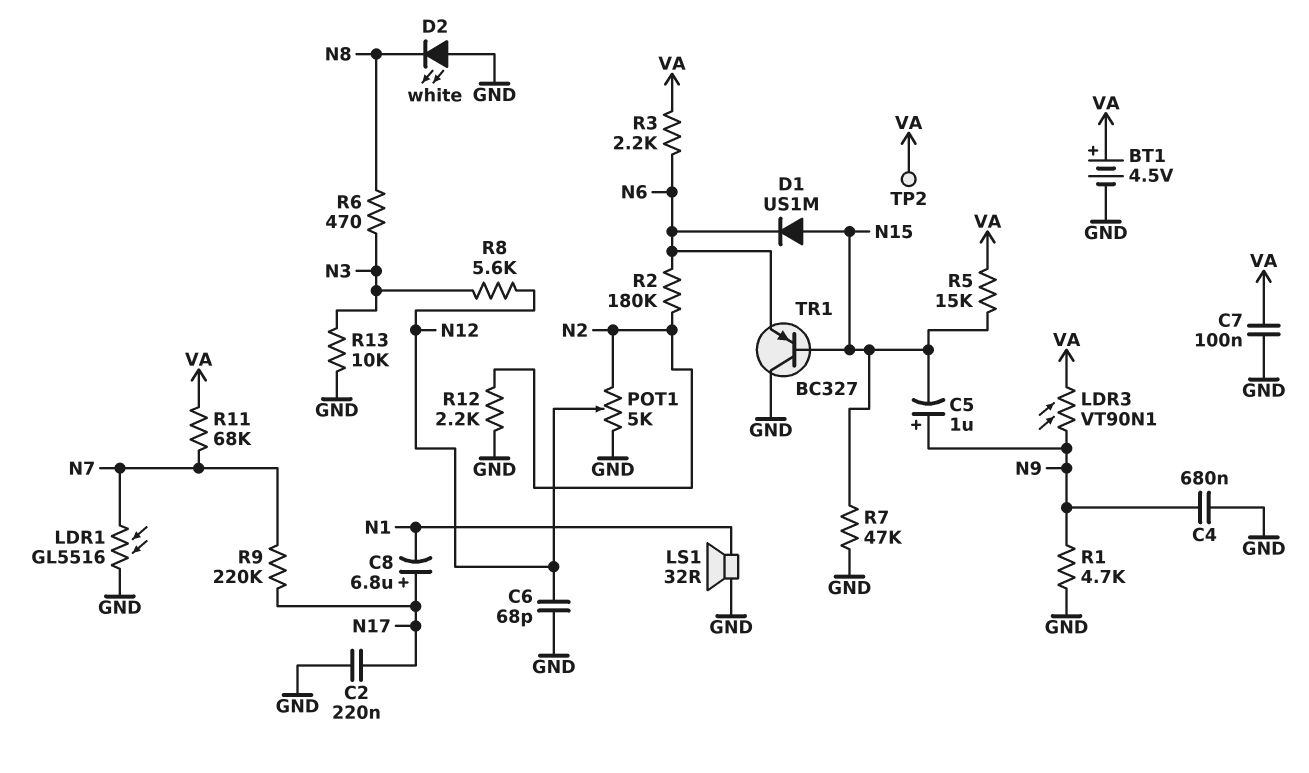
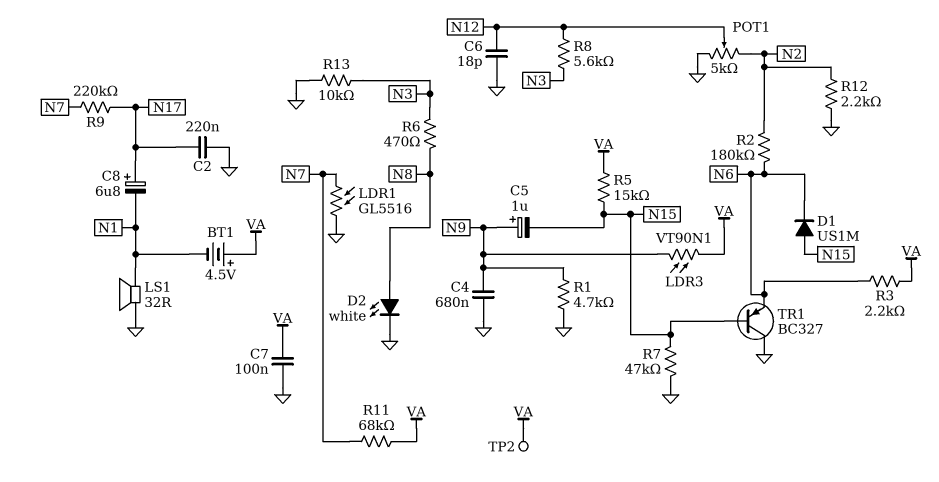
BT1: 4.5V (plus VA, minus GND) -> 4.5V (plus VA, minus N1)
C6: 68pF (GND, N12) -> 18pF (GND, N12)
D2: LED white (A GND, K N8) -> LED white (A N8, K GND)

